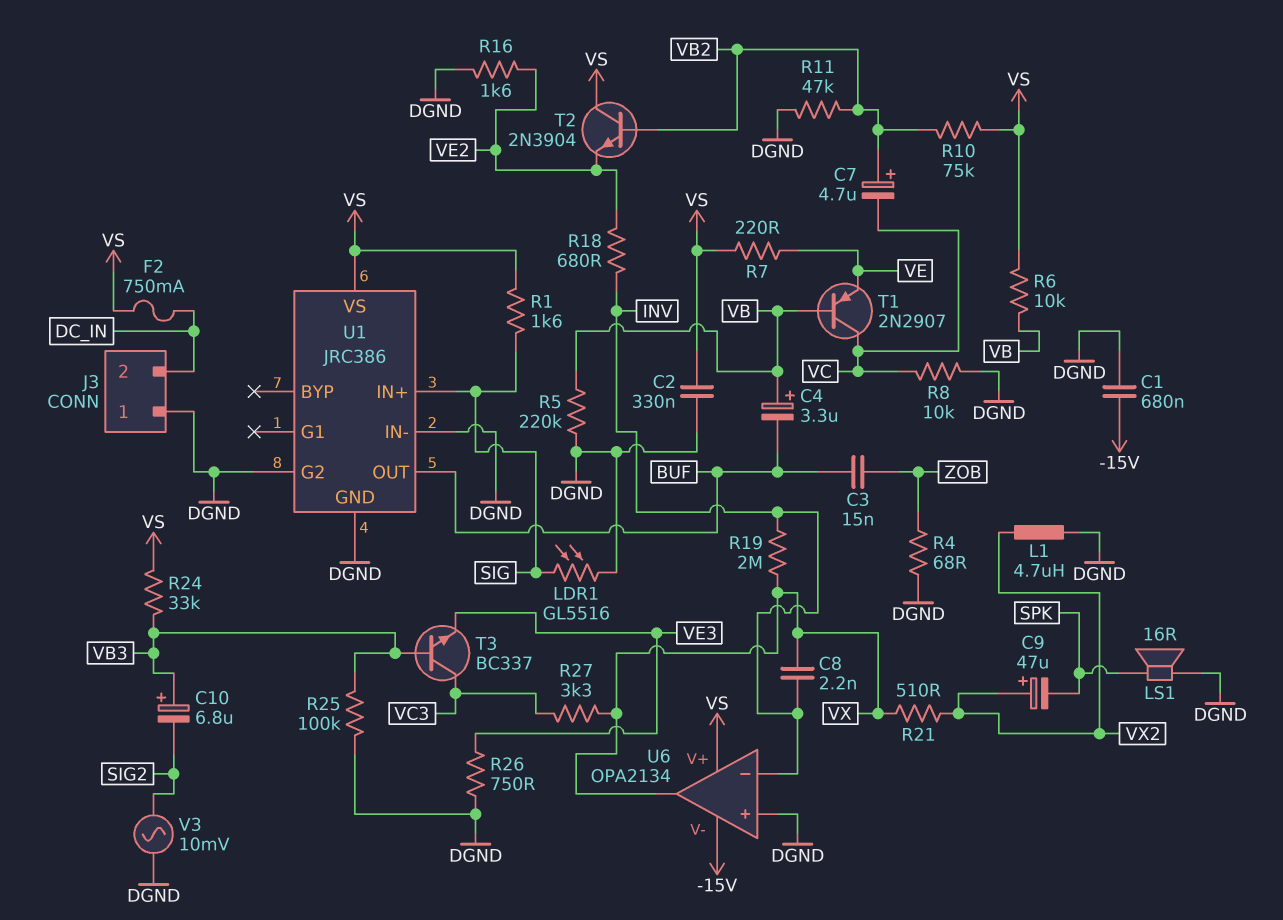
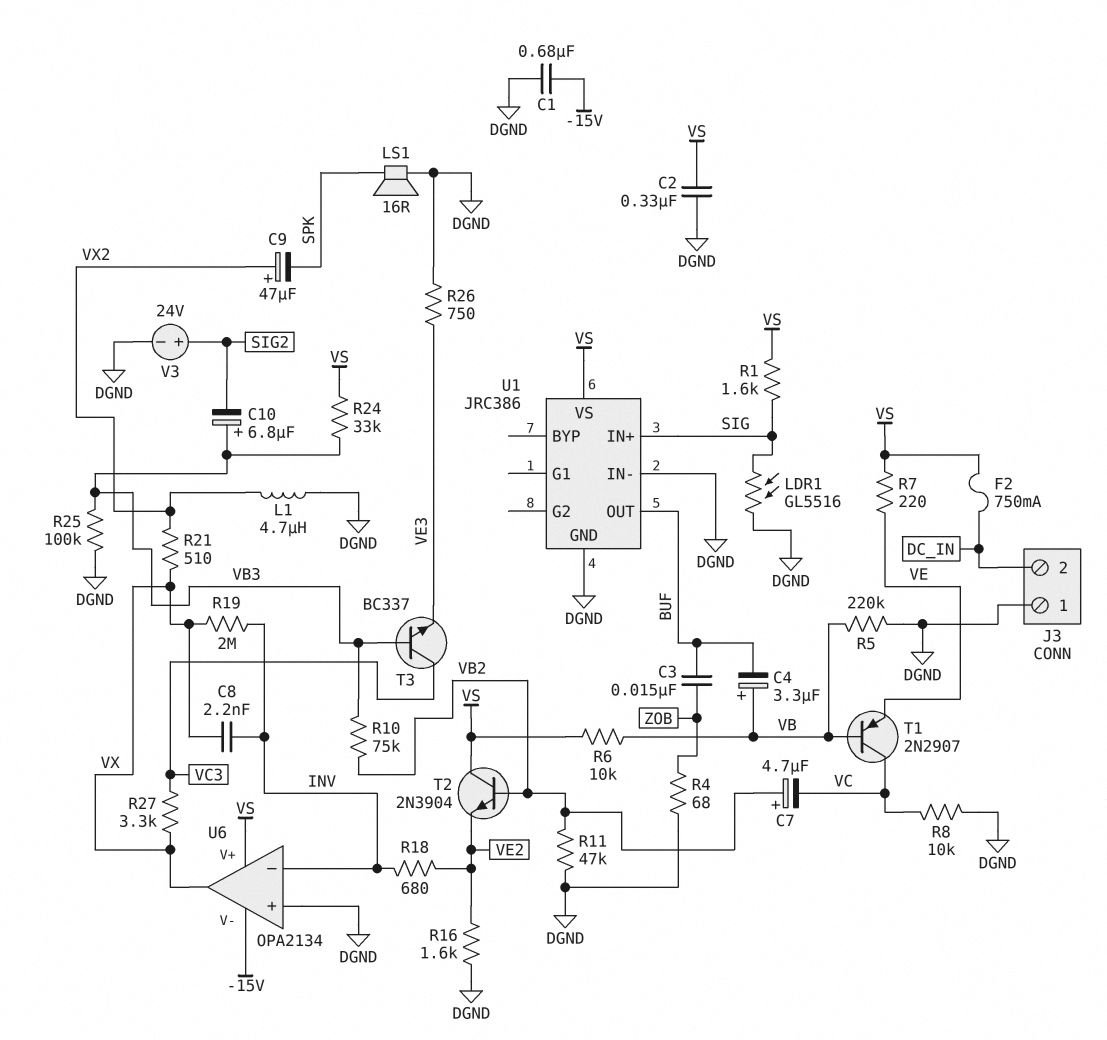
R10: 75k (VB2, VS) -> 75k (VB2, VB3)
U1 pin G2: DGND -> none
V3: AC 10mV (DGND, SIG2) -> 24V (plus SIG2, minus DGND)

